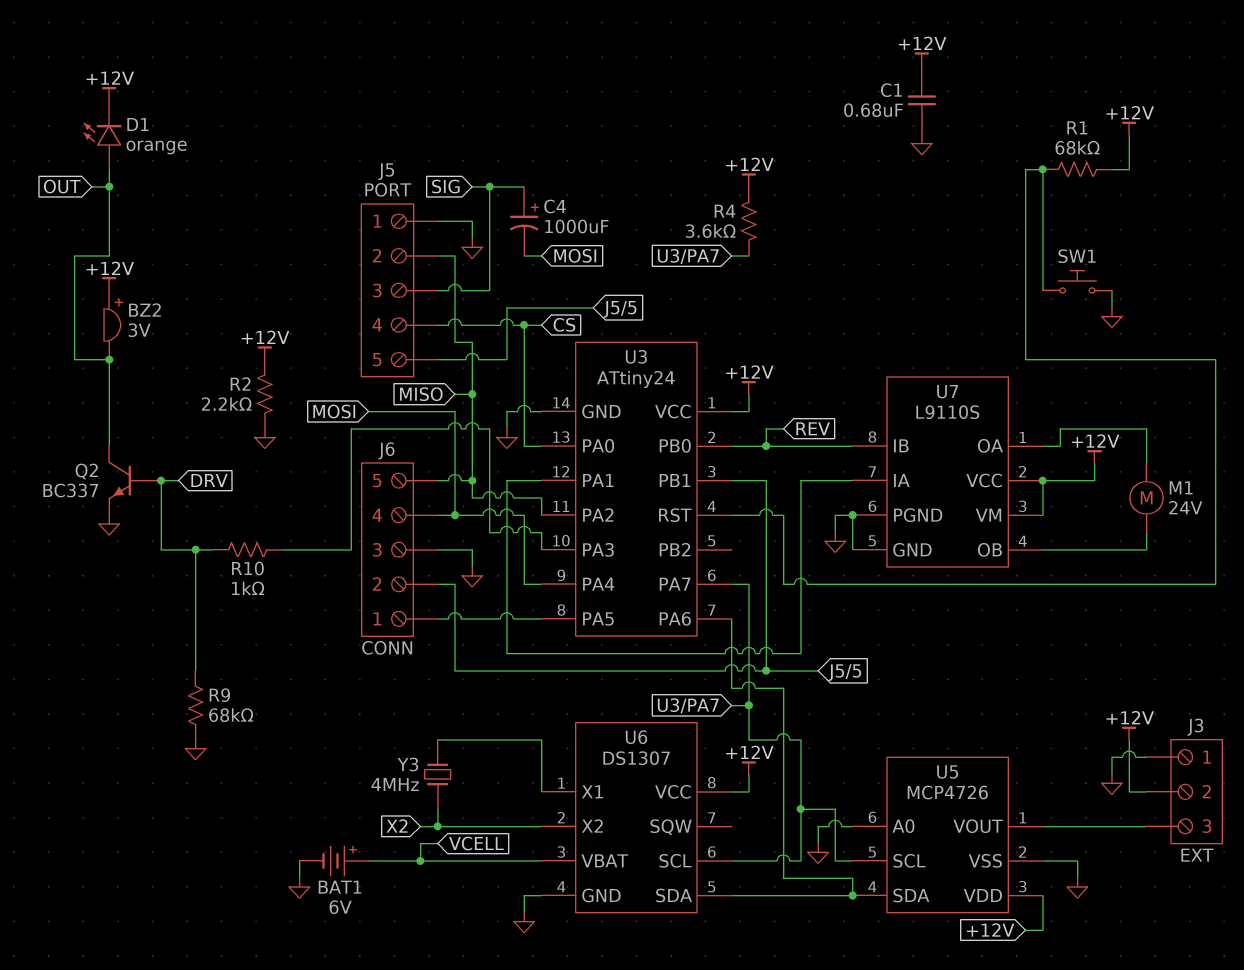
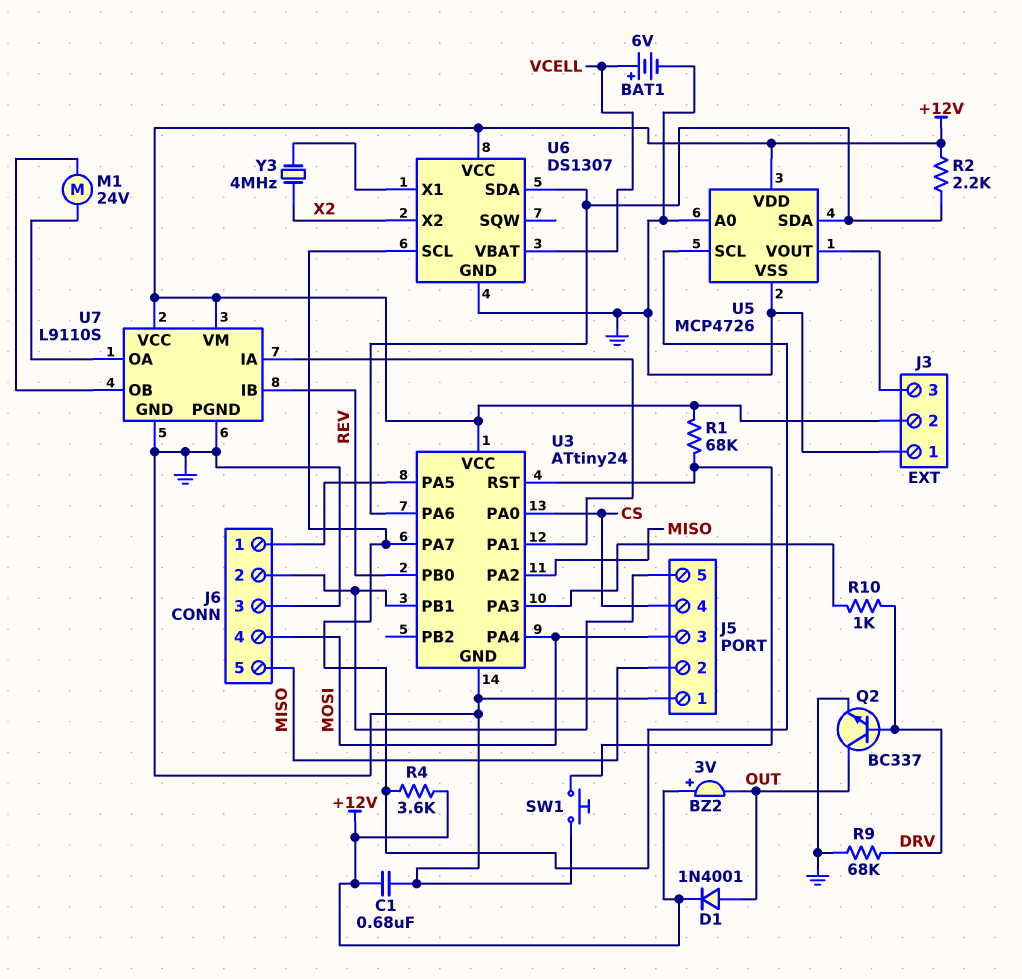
C4: 1000uF (plus SIG, minus MOSI) -> none
D1: LED orange (A OUT, K +12V) -> diode 1N4001 (A OUT, K +12V)
J5 pin 3: SIG -> MOSI
R2: 2.2k (+12V, GND) -> 2.2k (+12V, U3/PA6)

